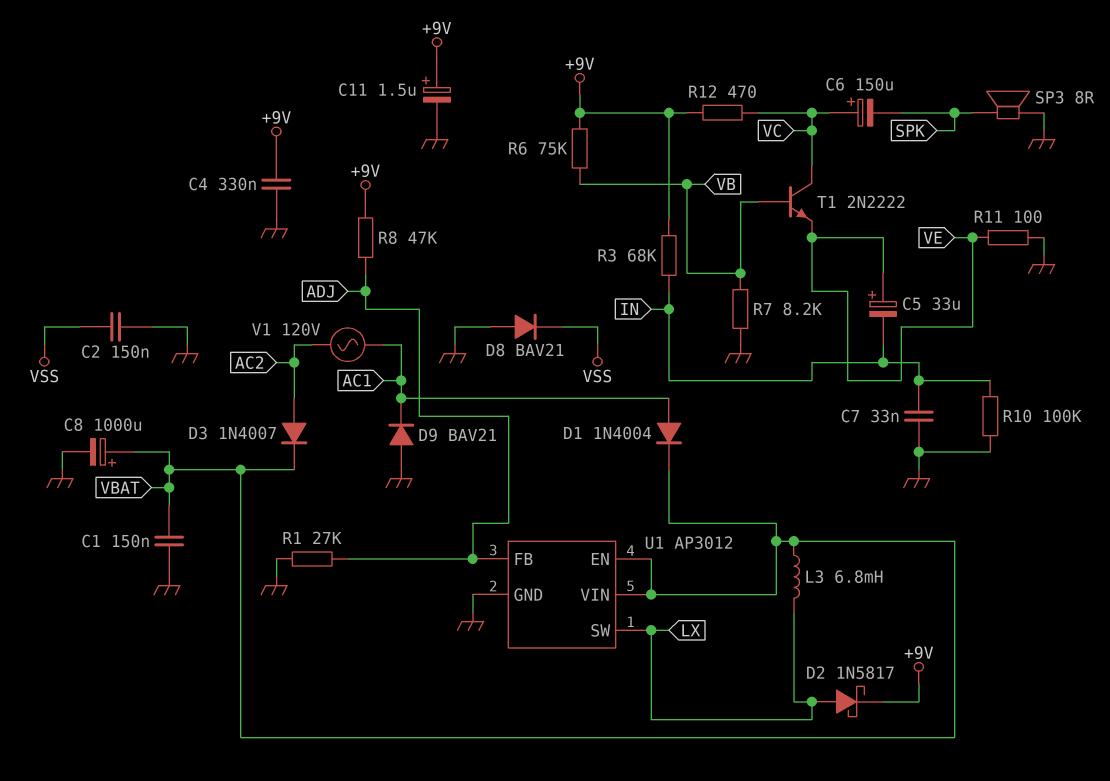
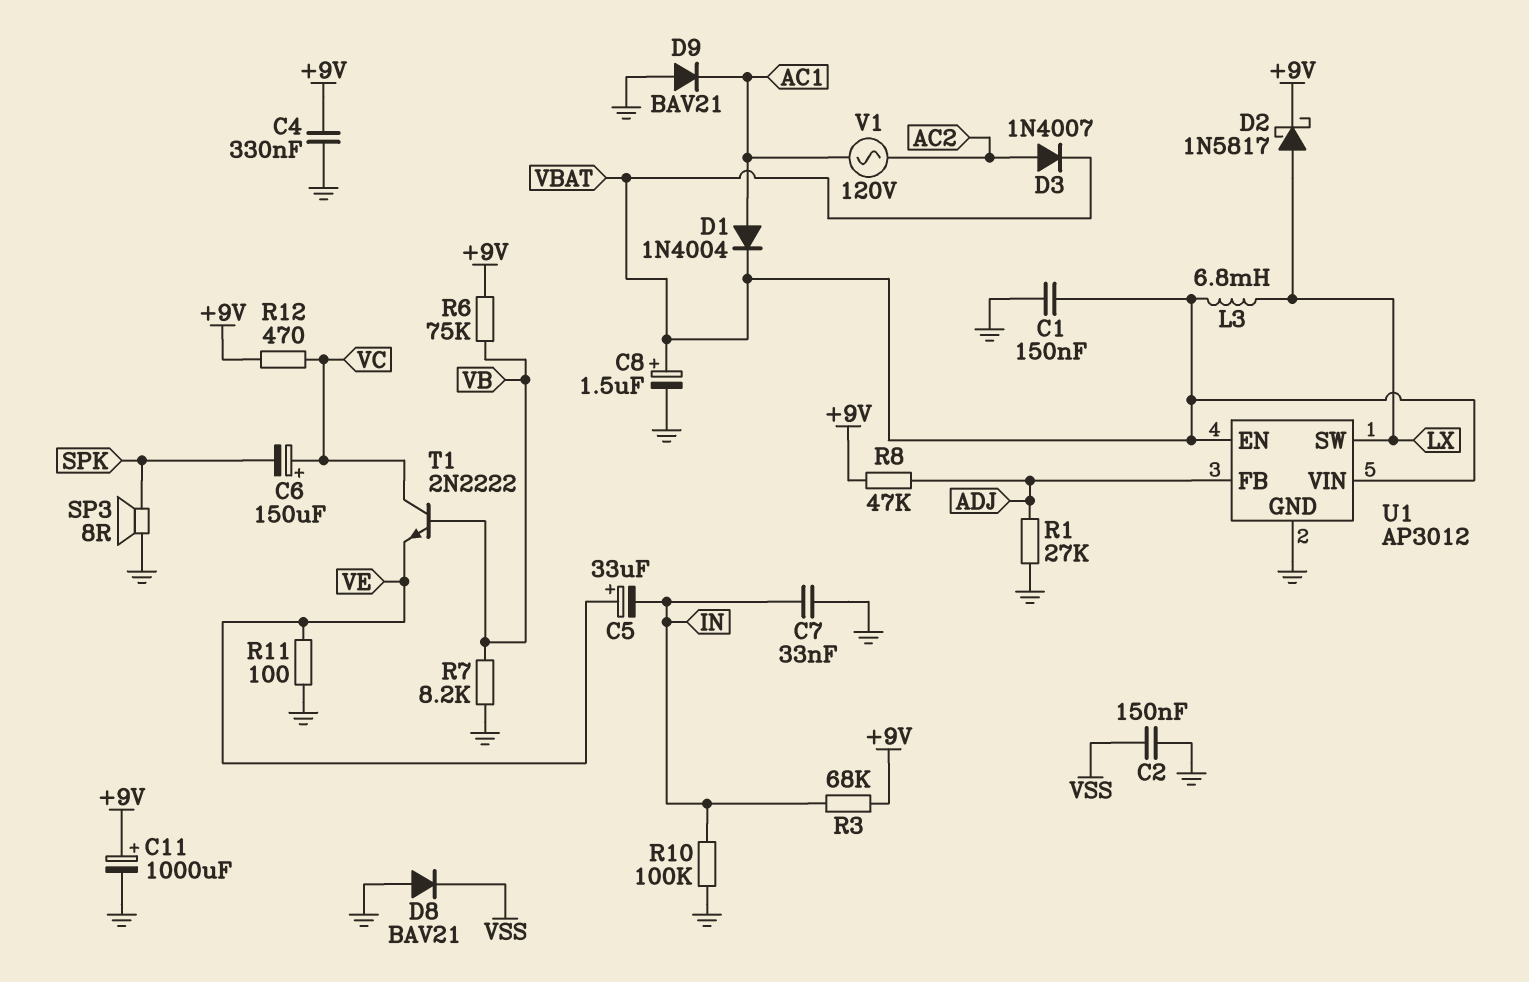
C8: 1000uF (plus VBAT, minus GND) -> 1.5uF (plus VBAT, minus GND)
C11: 1.5uF (plus +9V, minus GND) -> 1000uF (plus +9V, minus GND)

